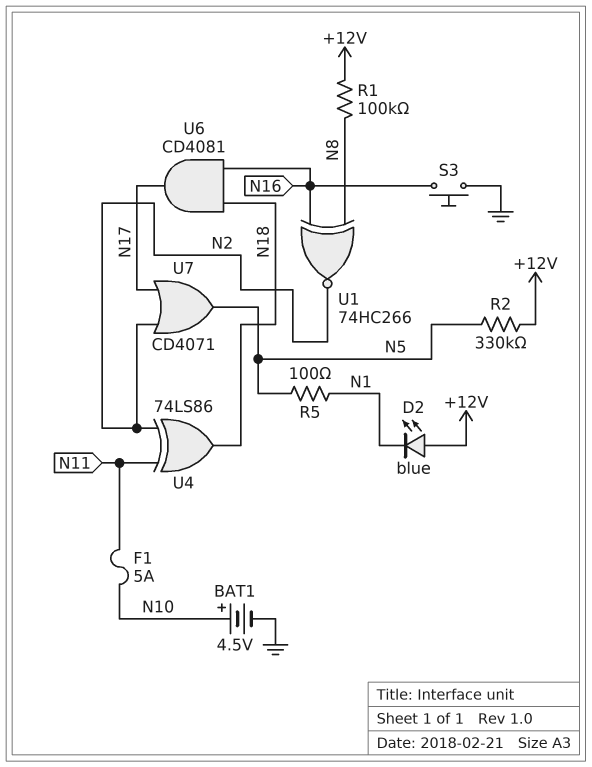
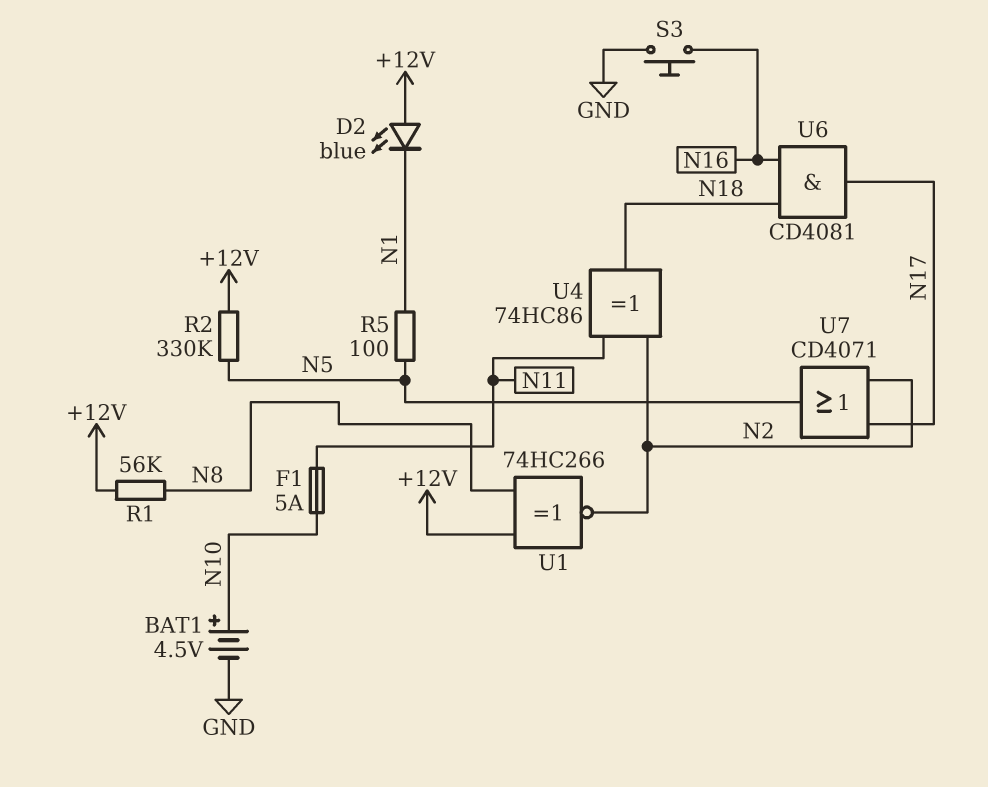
R1: 100k (+12V, N8) -> 56k (+12V, N8)
U1: XNOR 74HC266 (in N8, in N16, out N2) -> XNOR 74HC266 (in +12V, in N8, out N2)
U4: XOR 74LS86 (in N2, in N11, out N18) -> XOR 74HC86 (in N2, in N11, out N18)

